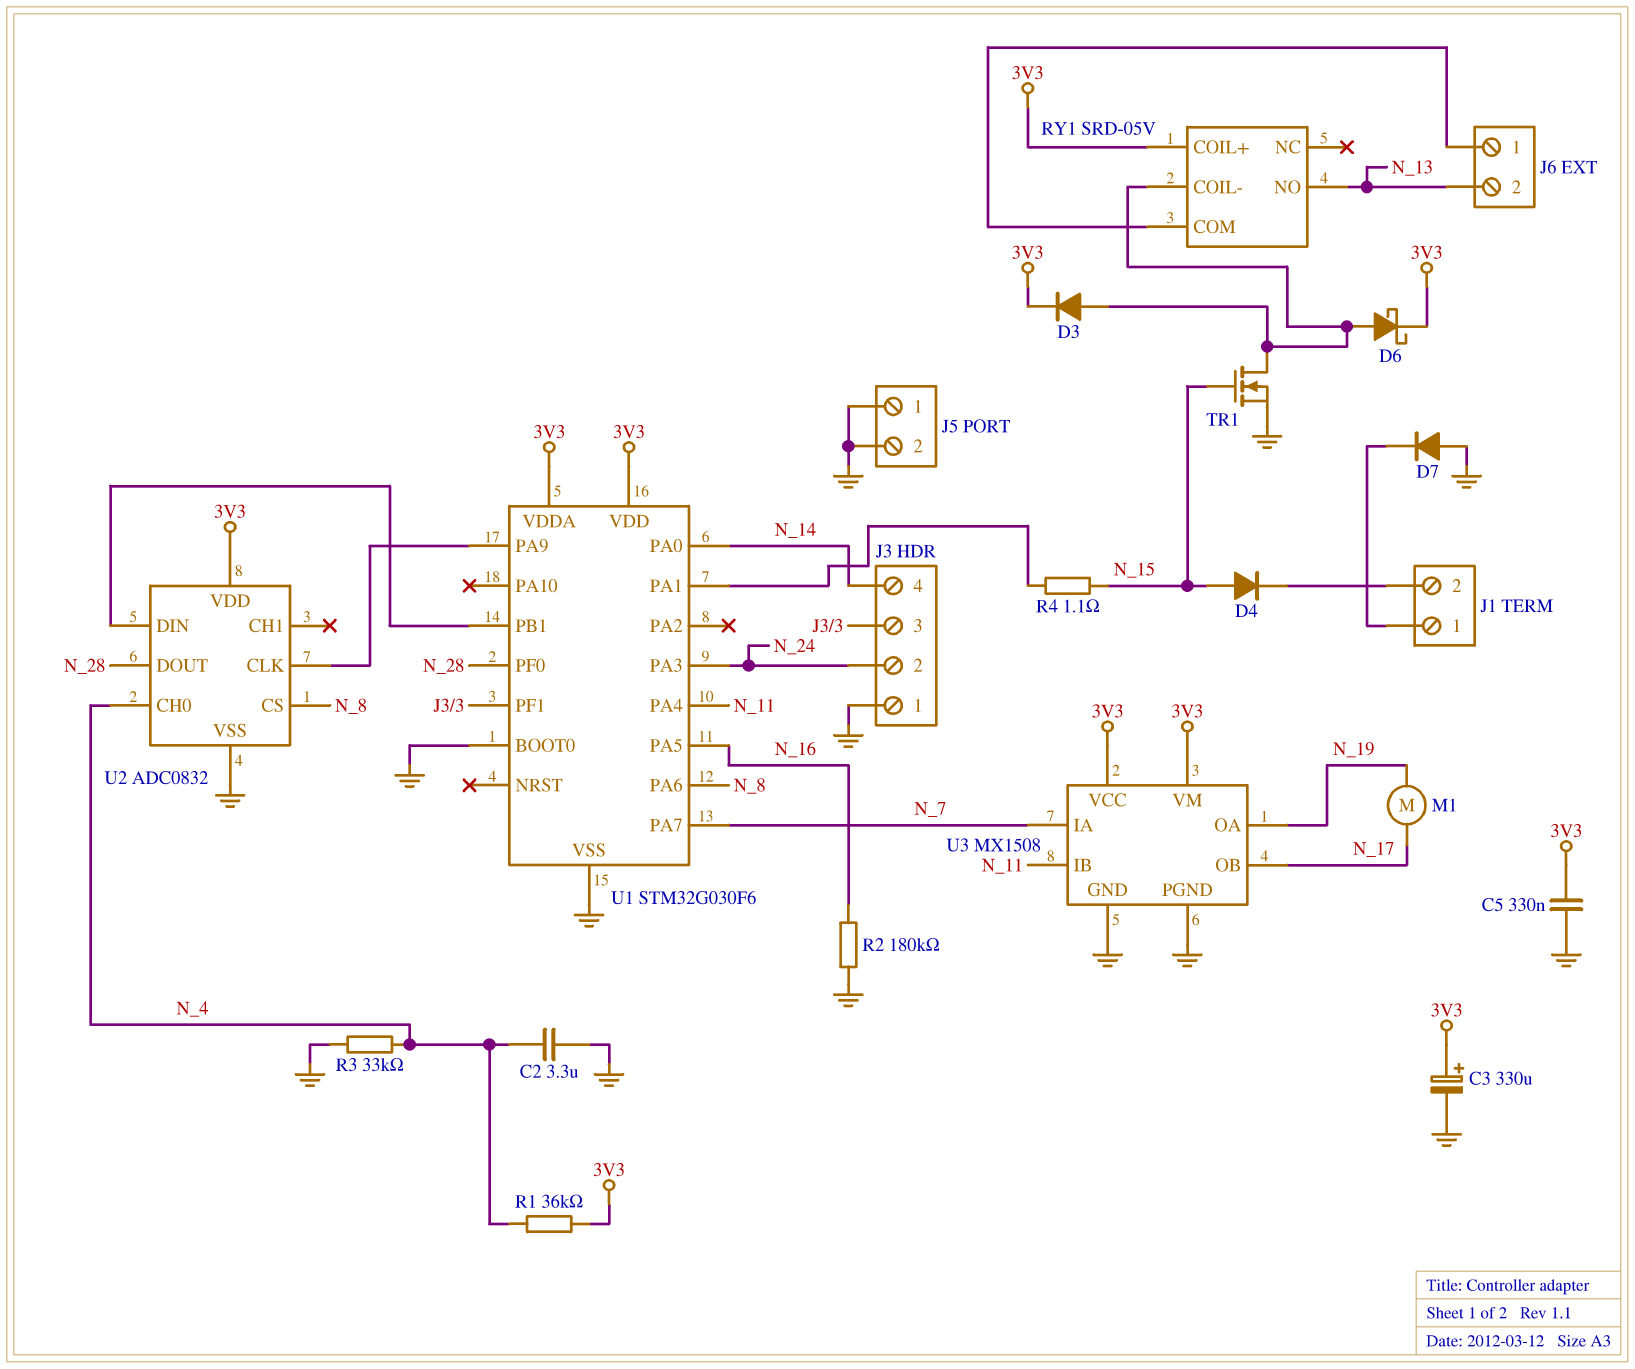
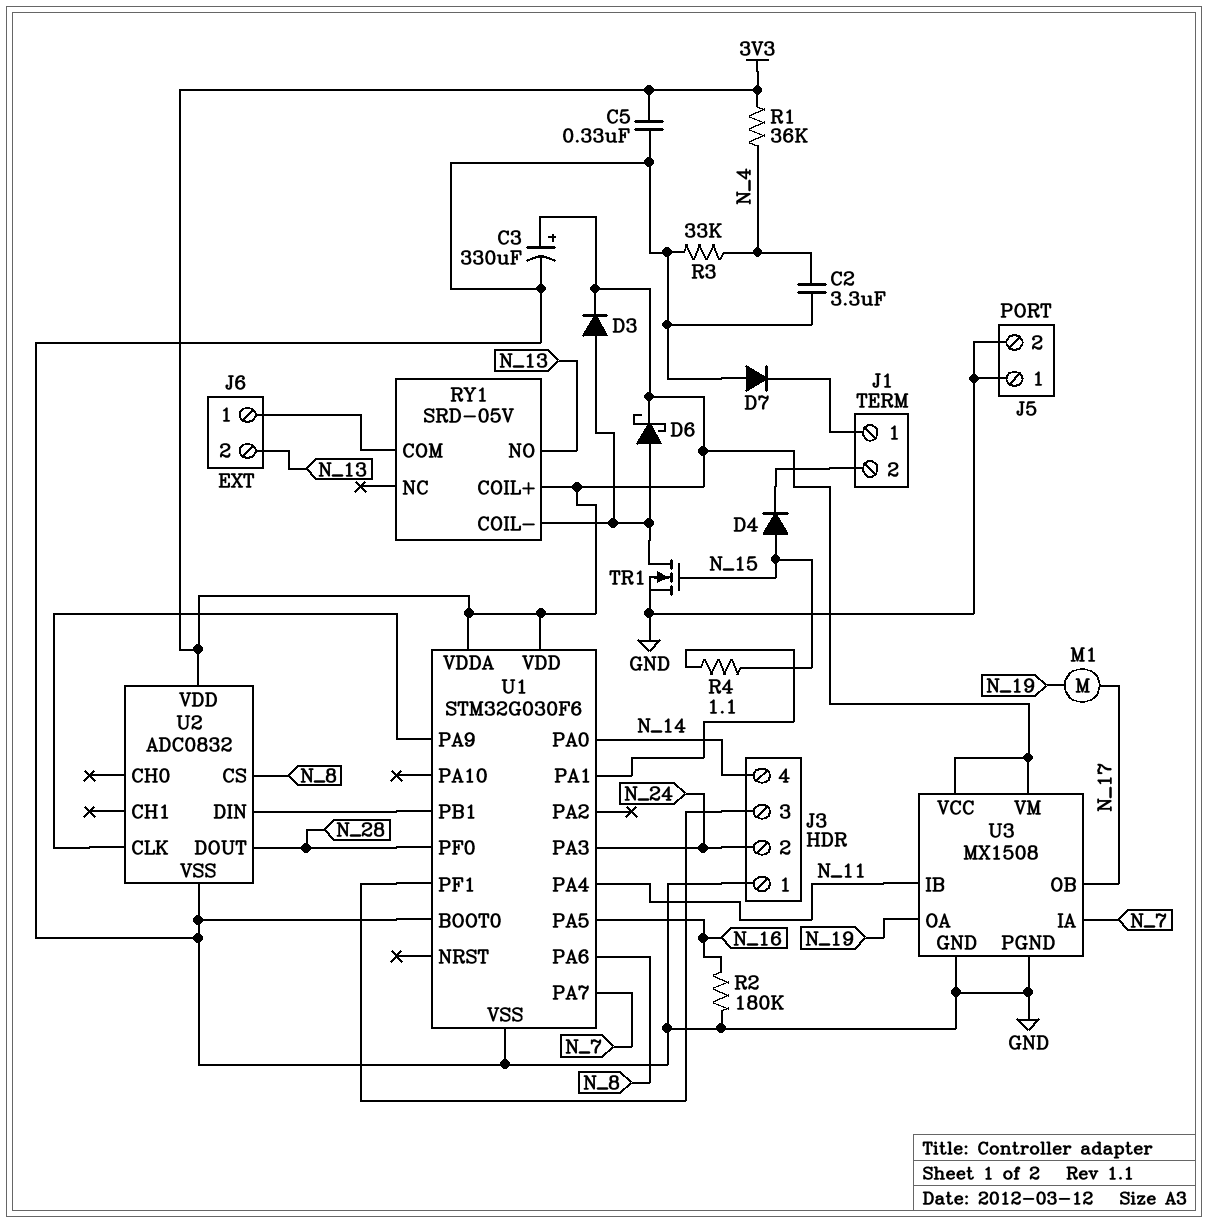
U2 pin CH0: N_4 -> none

